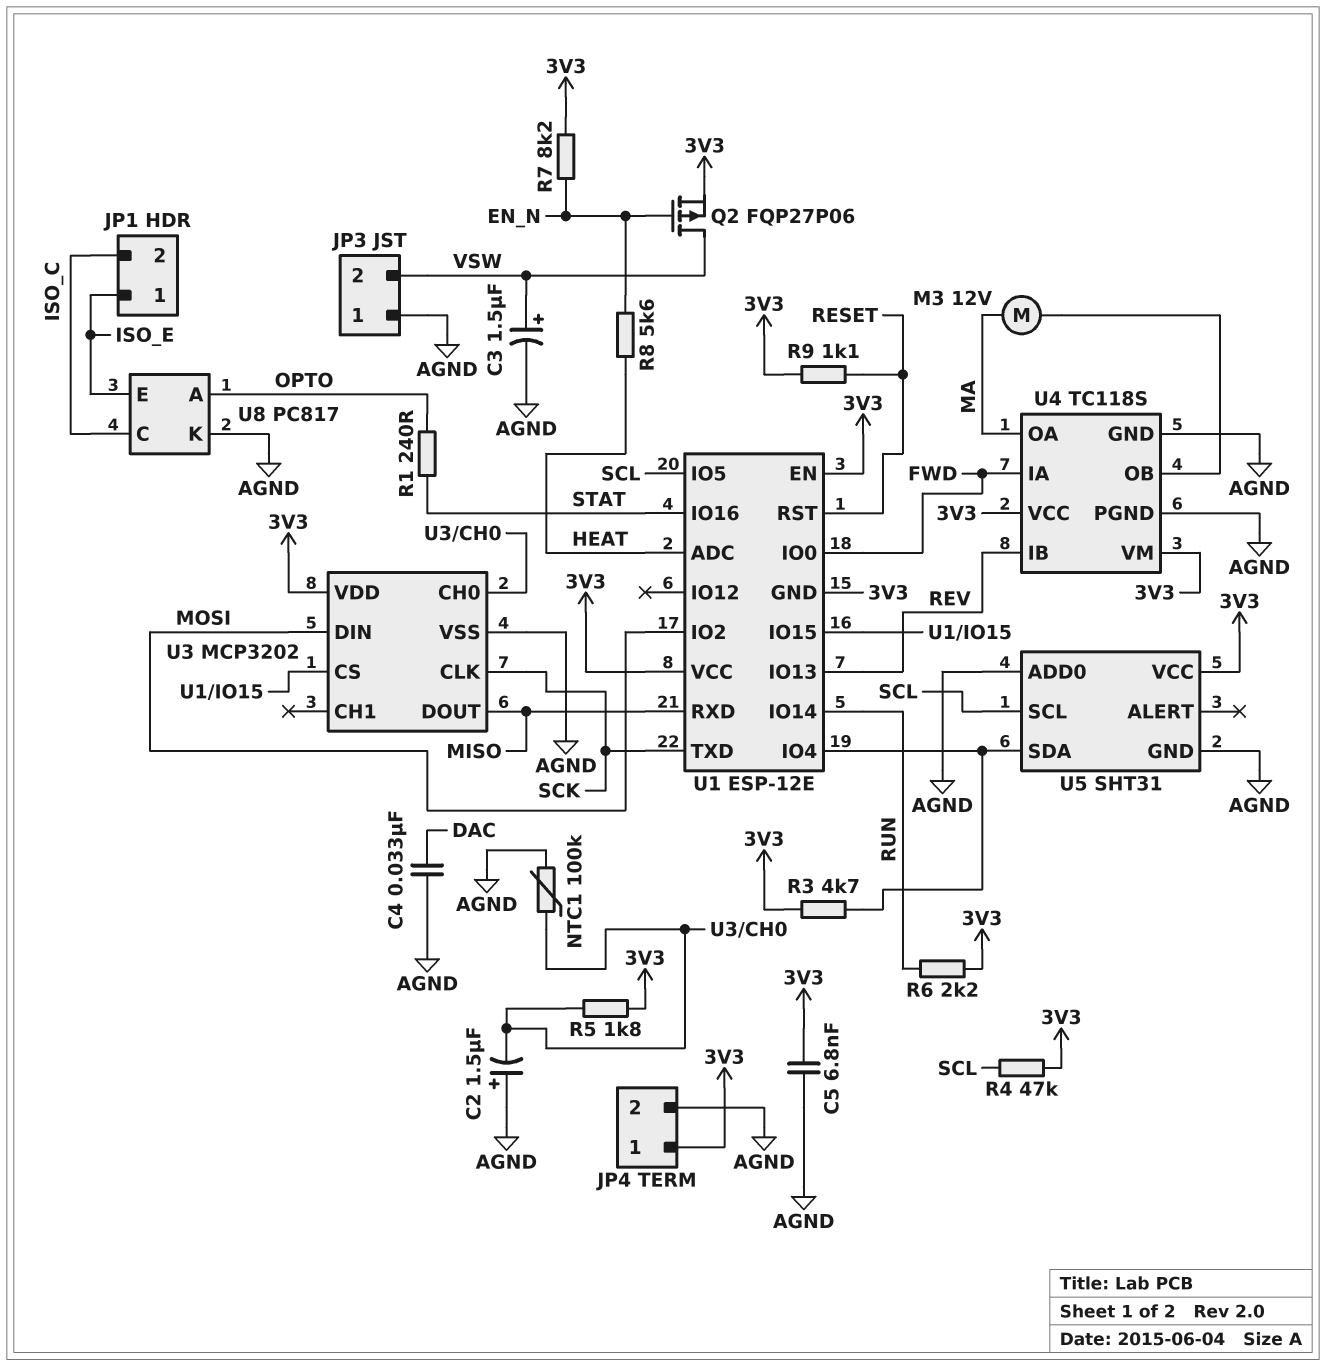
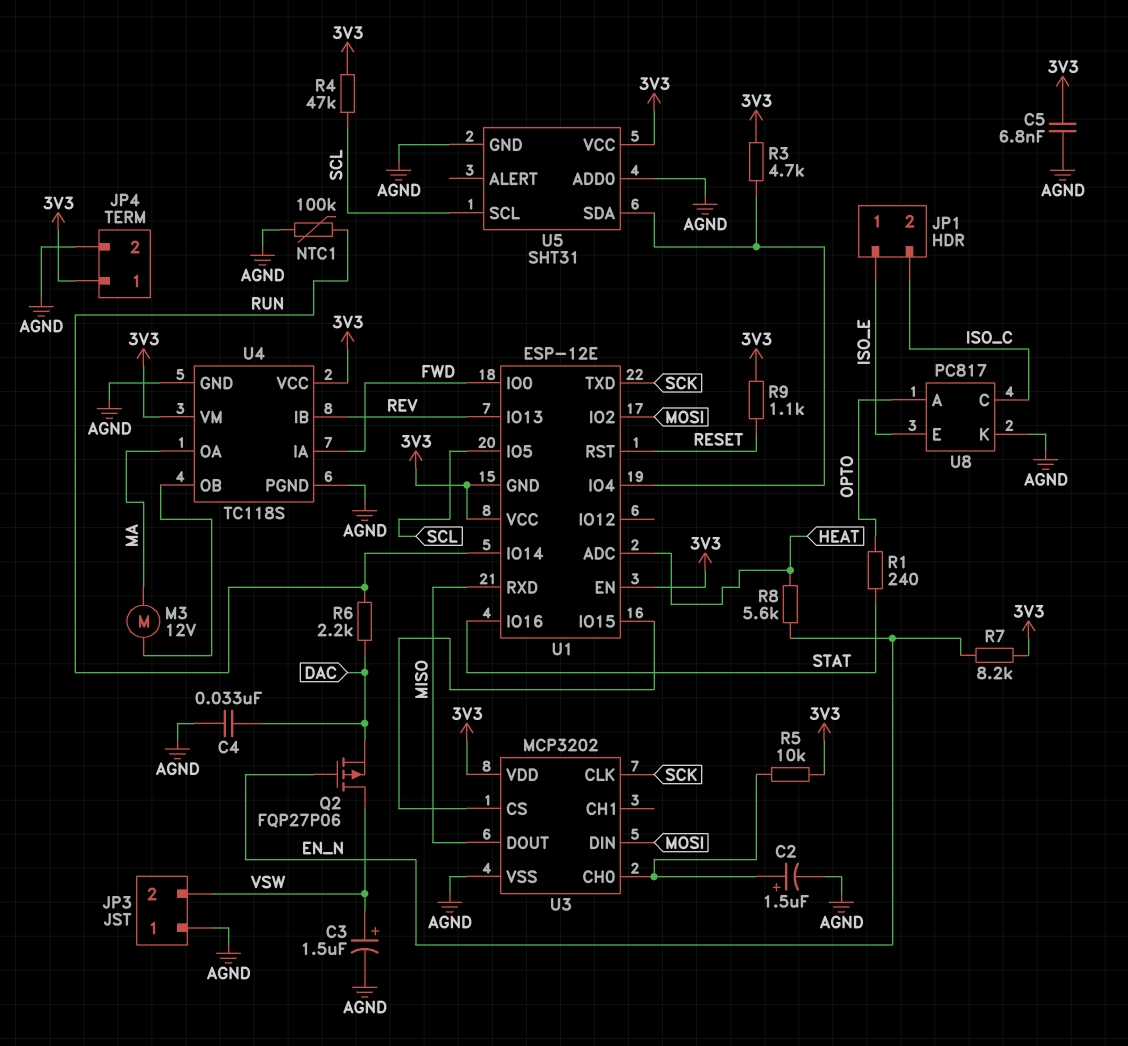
C2: 1.5uF (plus AGND, minus U3/CH0) -> 1.5uF (plus U3/CH0, minus AGND)
NTC1: 100k (AGND, U3/CH0) -> 100k (AGND, RUN)
Q2: PMOS FQP27P06 (G EN_N, D VSW, S 3V3) -> PMOS FQP27P06 (G EN_N, D VSW, S DAC)
R5: 1.8k (3V3, U3/CH0) -> 10k (3V3, U3/CH0)
R6: 2.2k (3V3, RUN) -> 2.2k (DAC, RUN)

